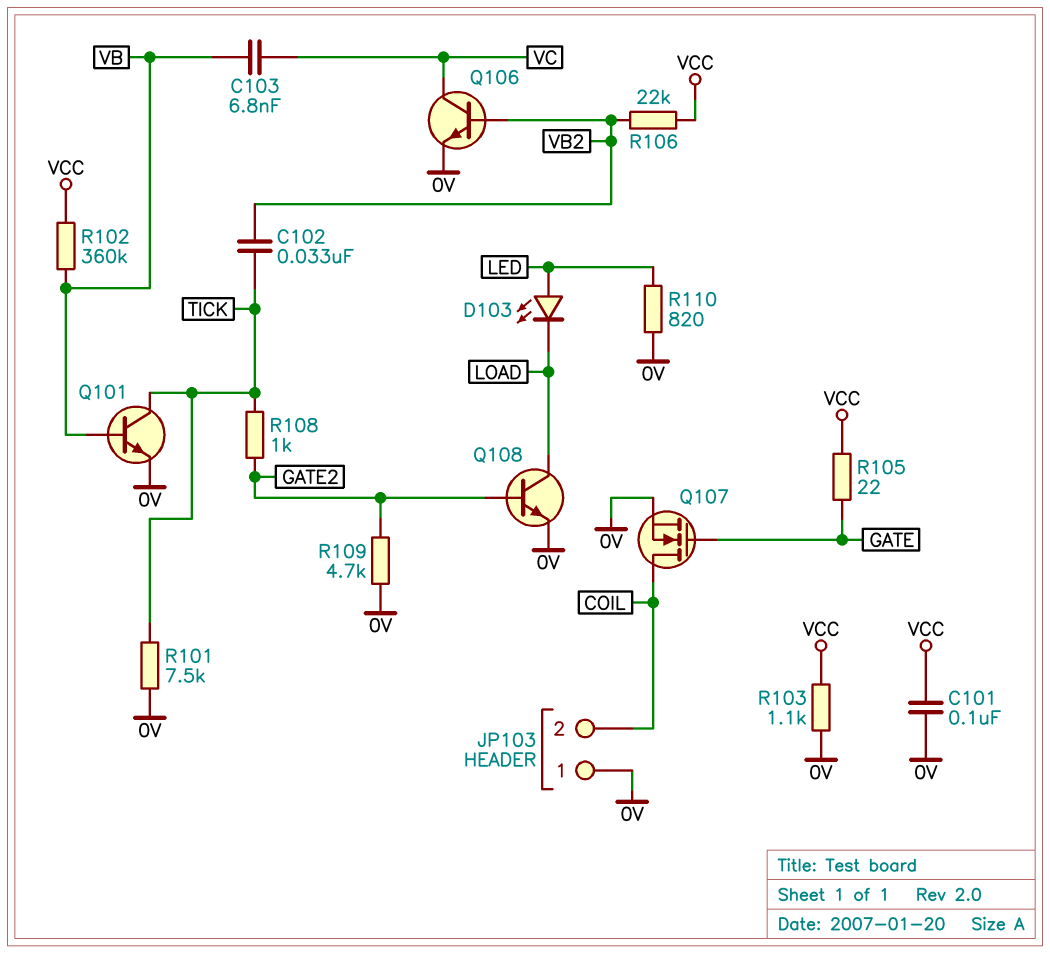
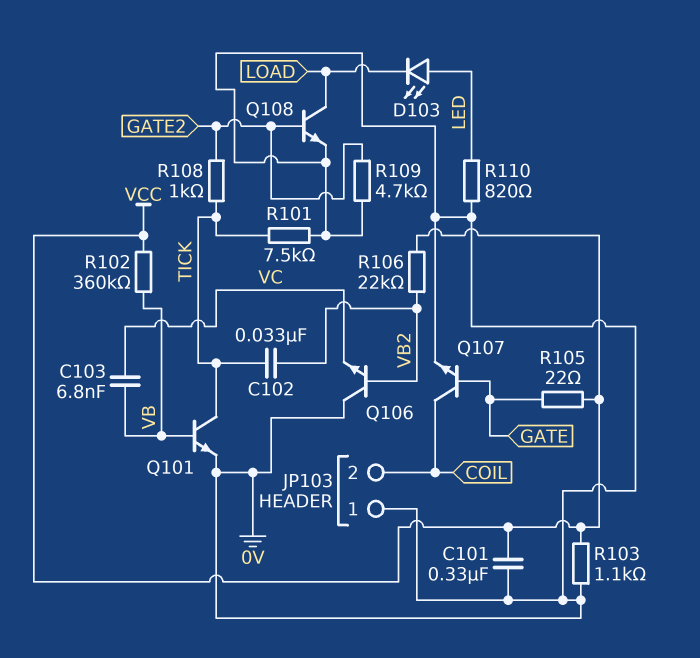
C101: 100nF (0V, VCC) -> 330nF (0V, VCC)
Q106: NPN (B VB2, C VC, E 0V) -> NPN (B VB2, C 0V, E VC)
Q107: NMOS (G GATE, D COIL, S 0V) -> NPN (B GATE, C COIL, E 0V)

